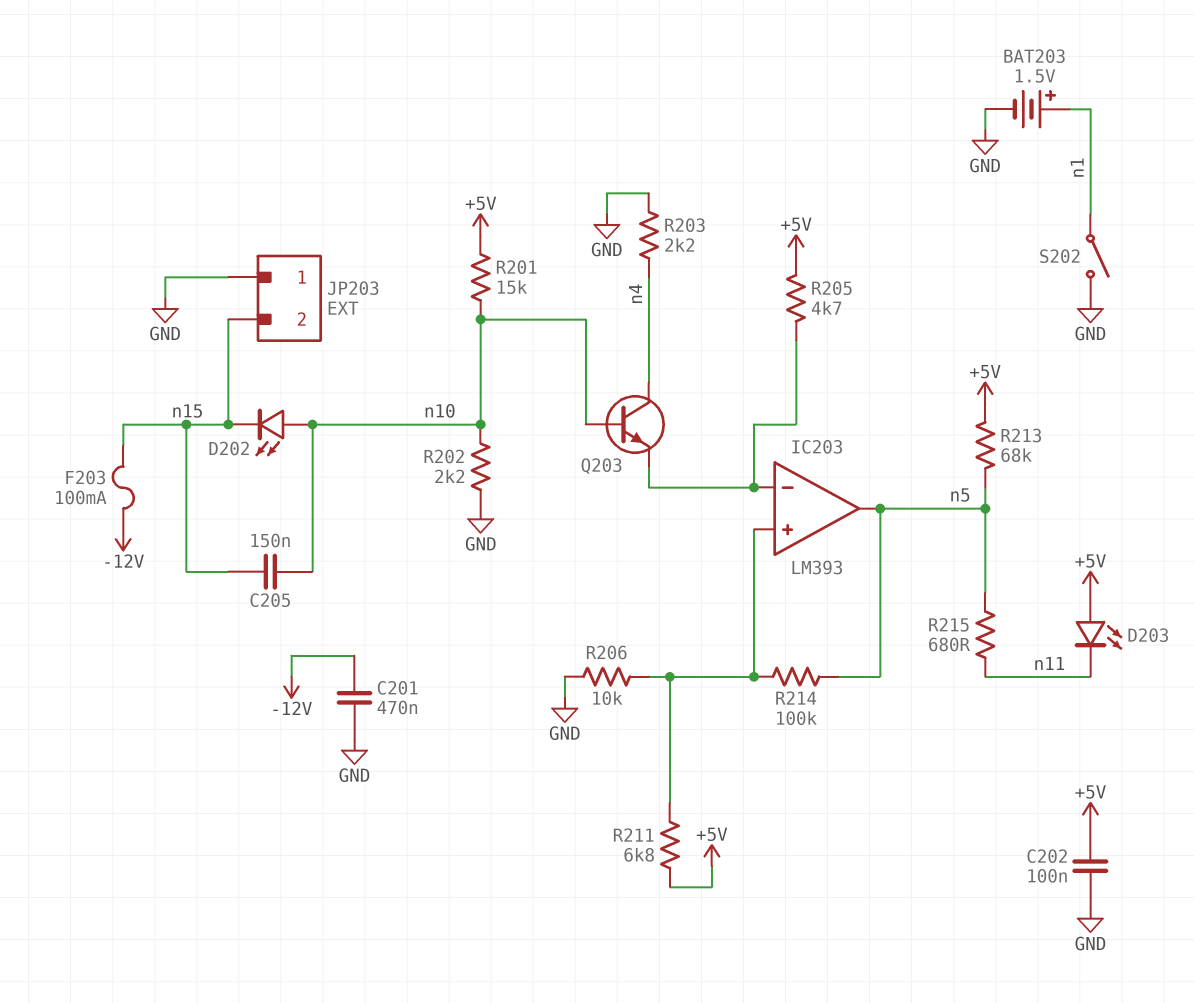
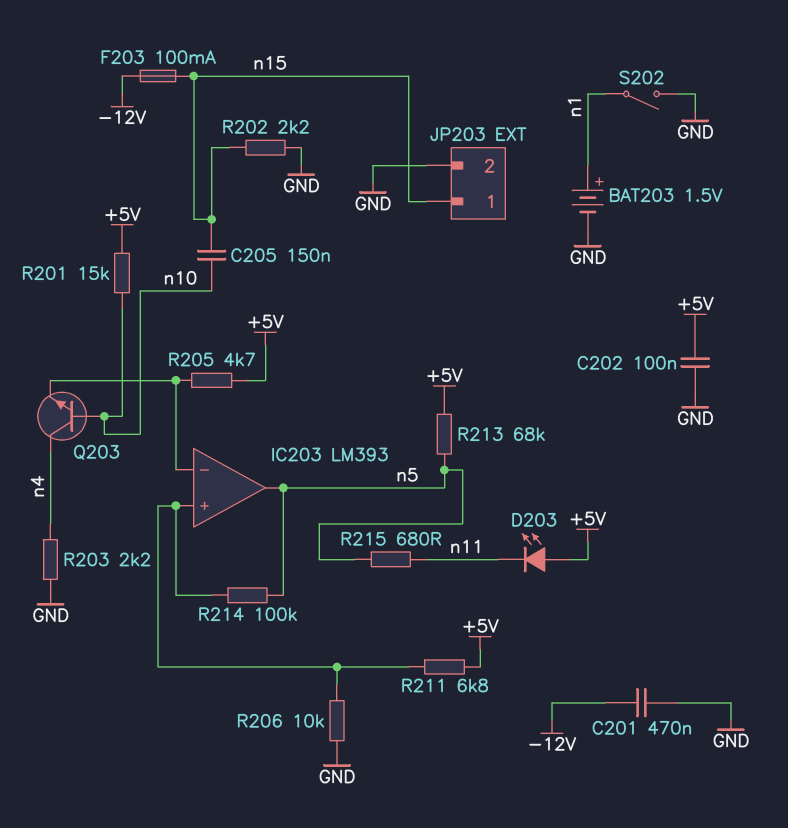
D202: LED (A n10, K n15) -> none
JP203 pin 1: GND -> n15
JP203 pin 2: n15 -> GND
R202: 2.2k (GND, n10) -> 2.2k (GND, n15)

